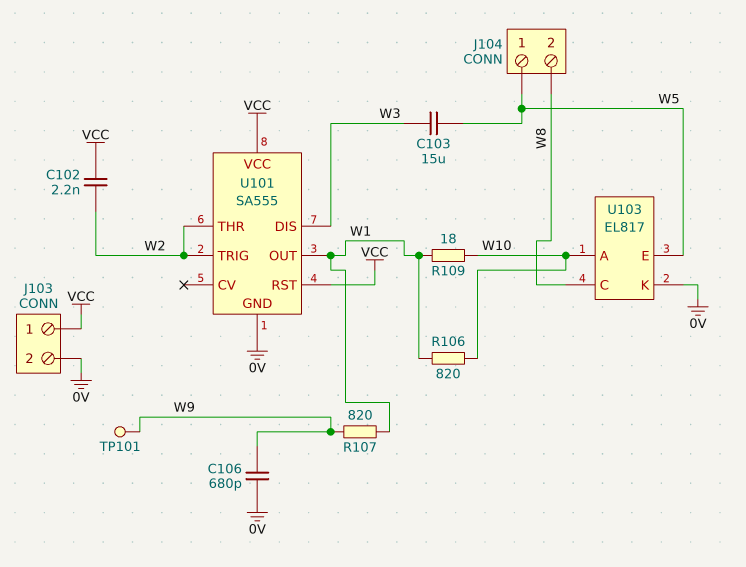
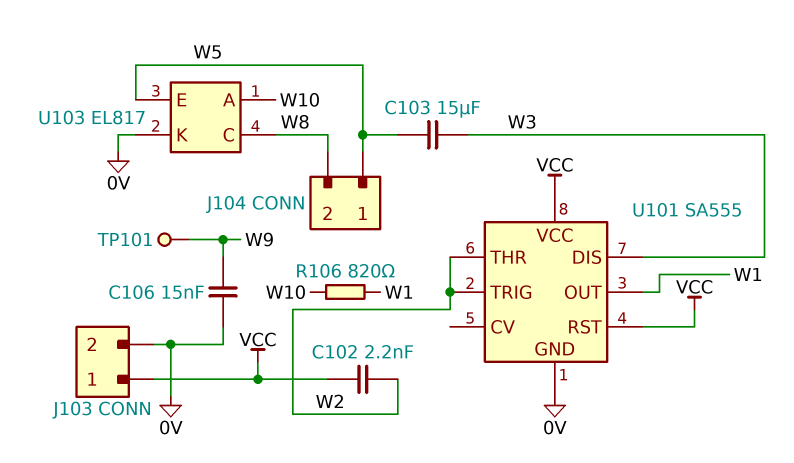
C106: 680pF (0V, W9) -> 15nF (0V, W9)
R107: 820 (W1, W9) -> none
R109: 18 (W1, W10) -> none

